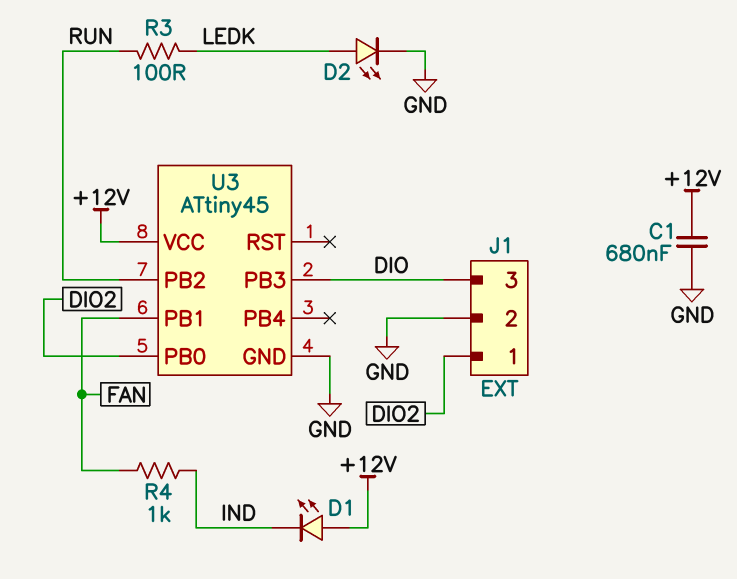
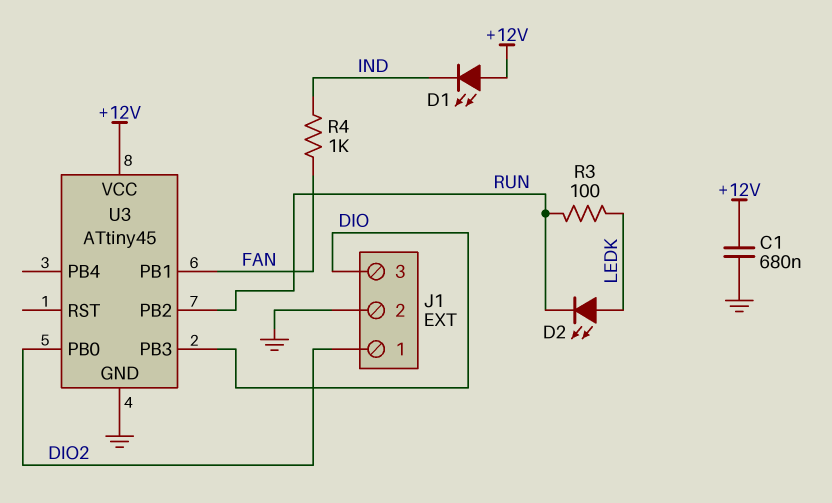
D2: LED (A LEDK, K GND) -> LED (A LEDK, K RUN)

